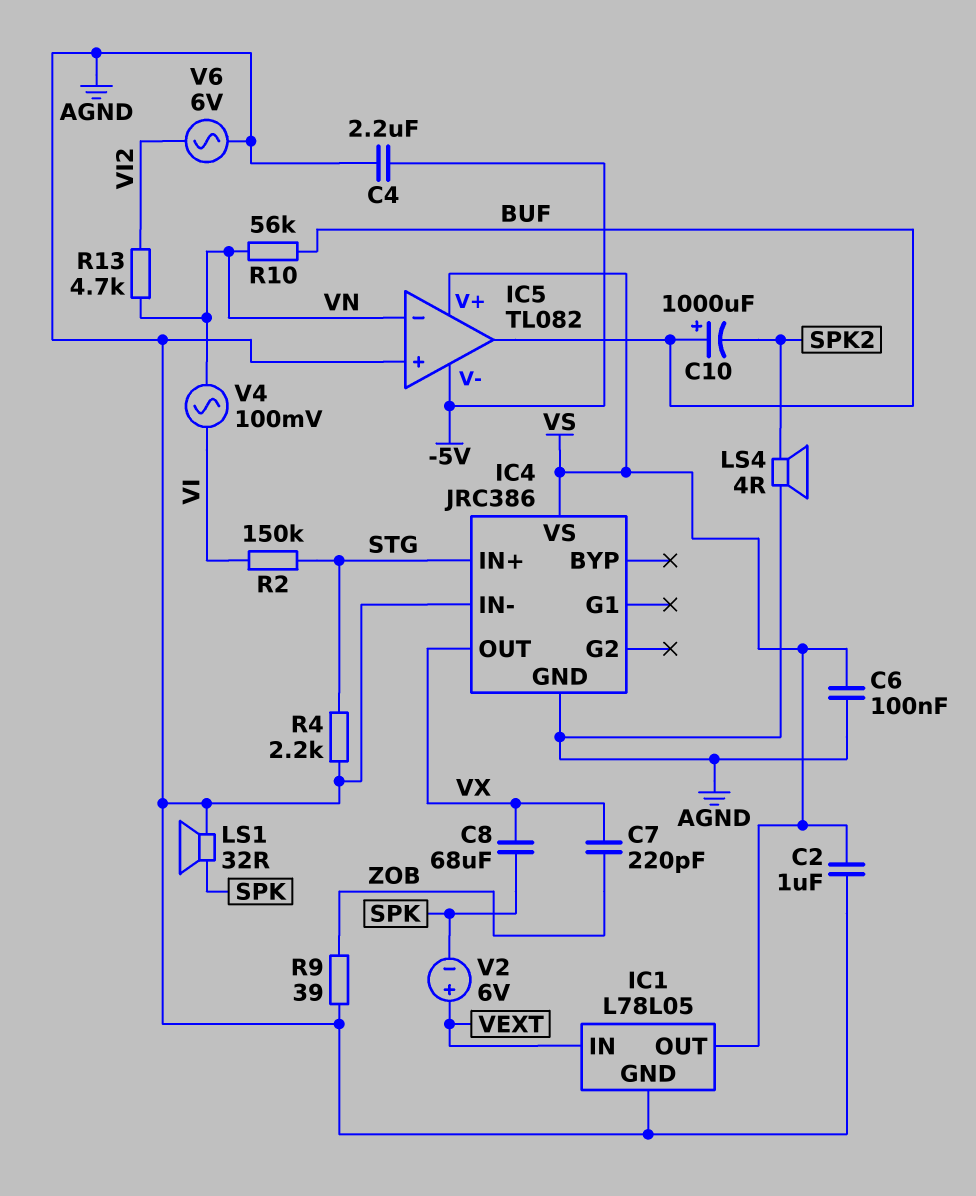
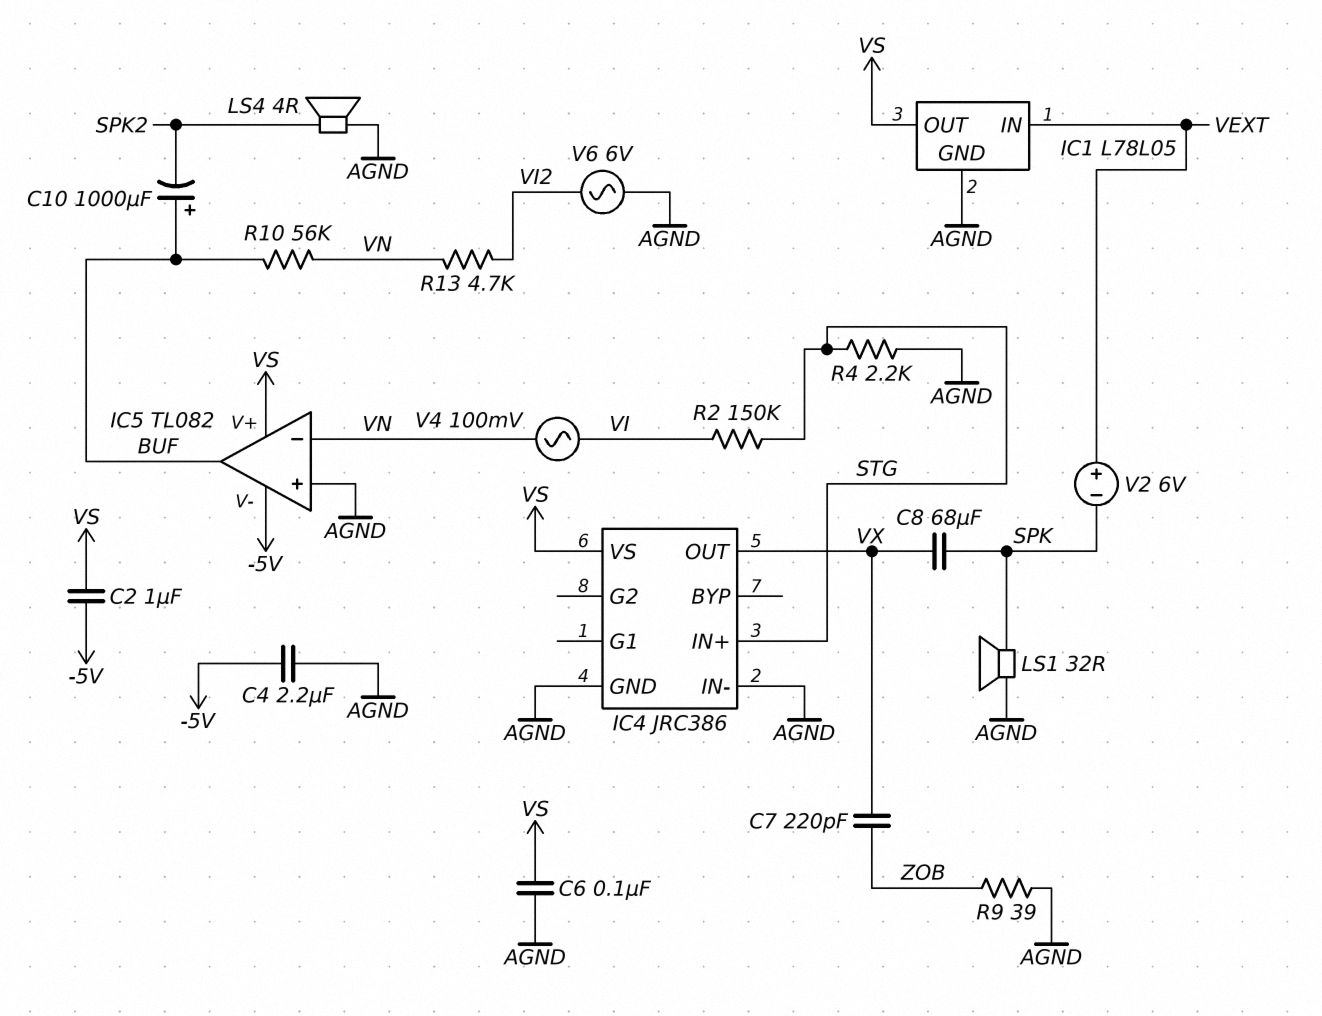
C2: 1uF (AGND, VS) -> 1uF (-5V, VS)

